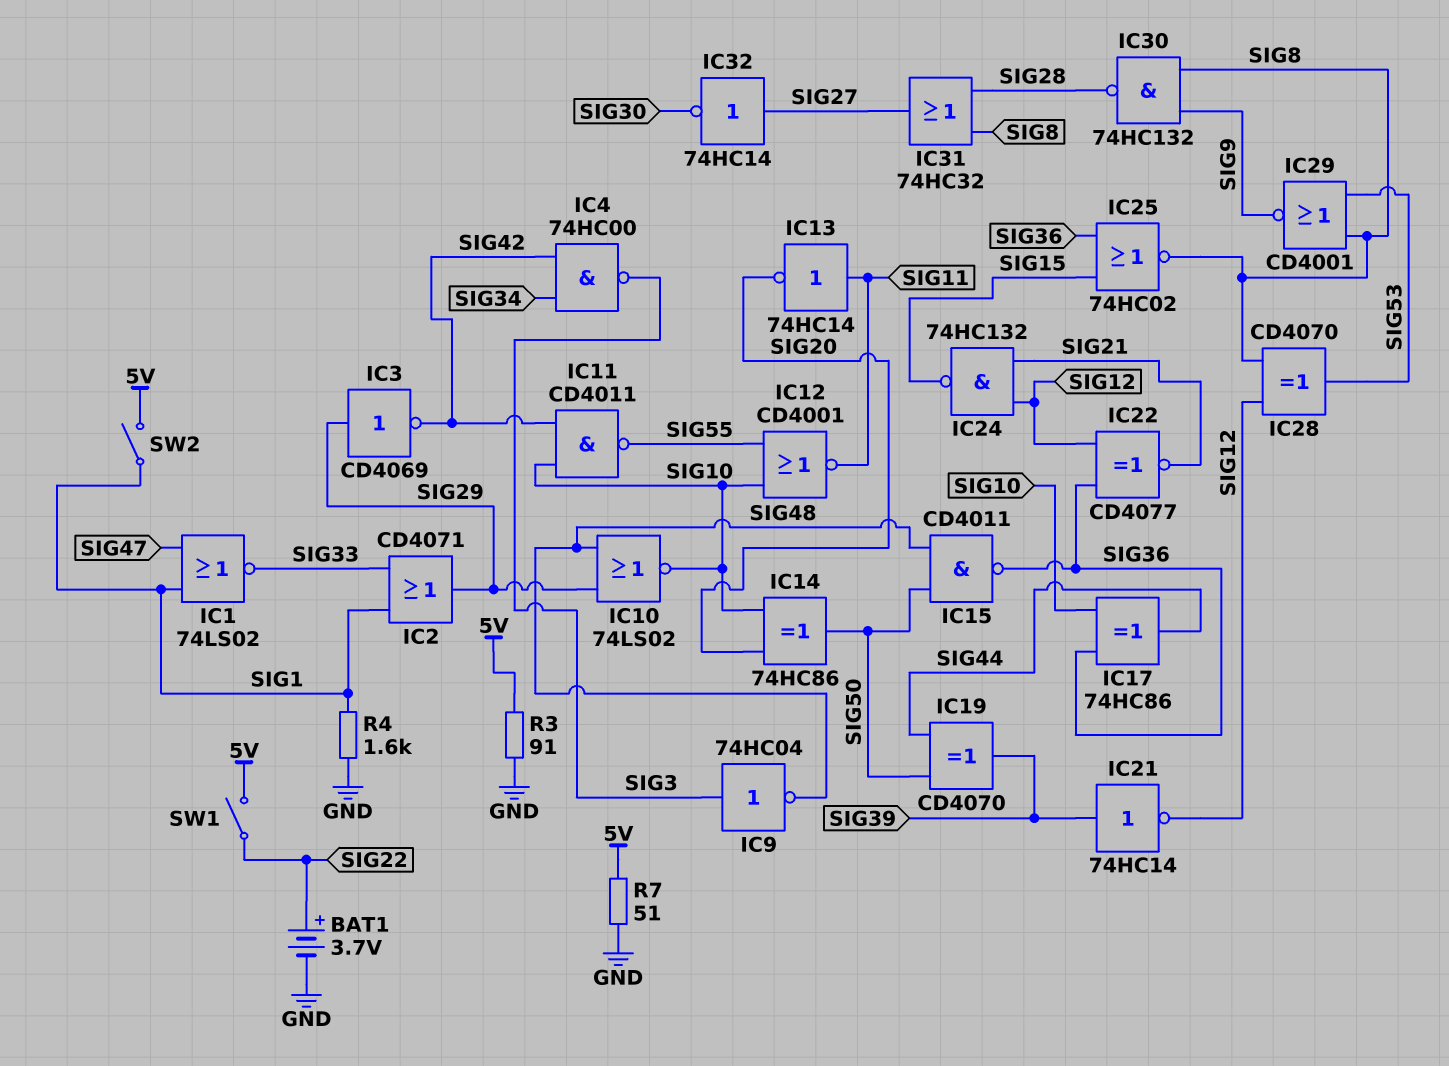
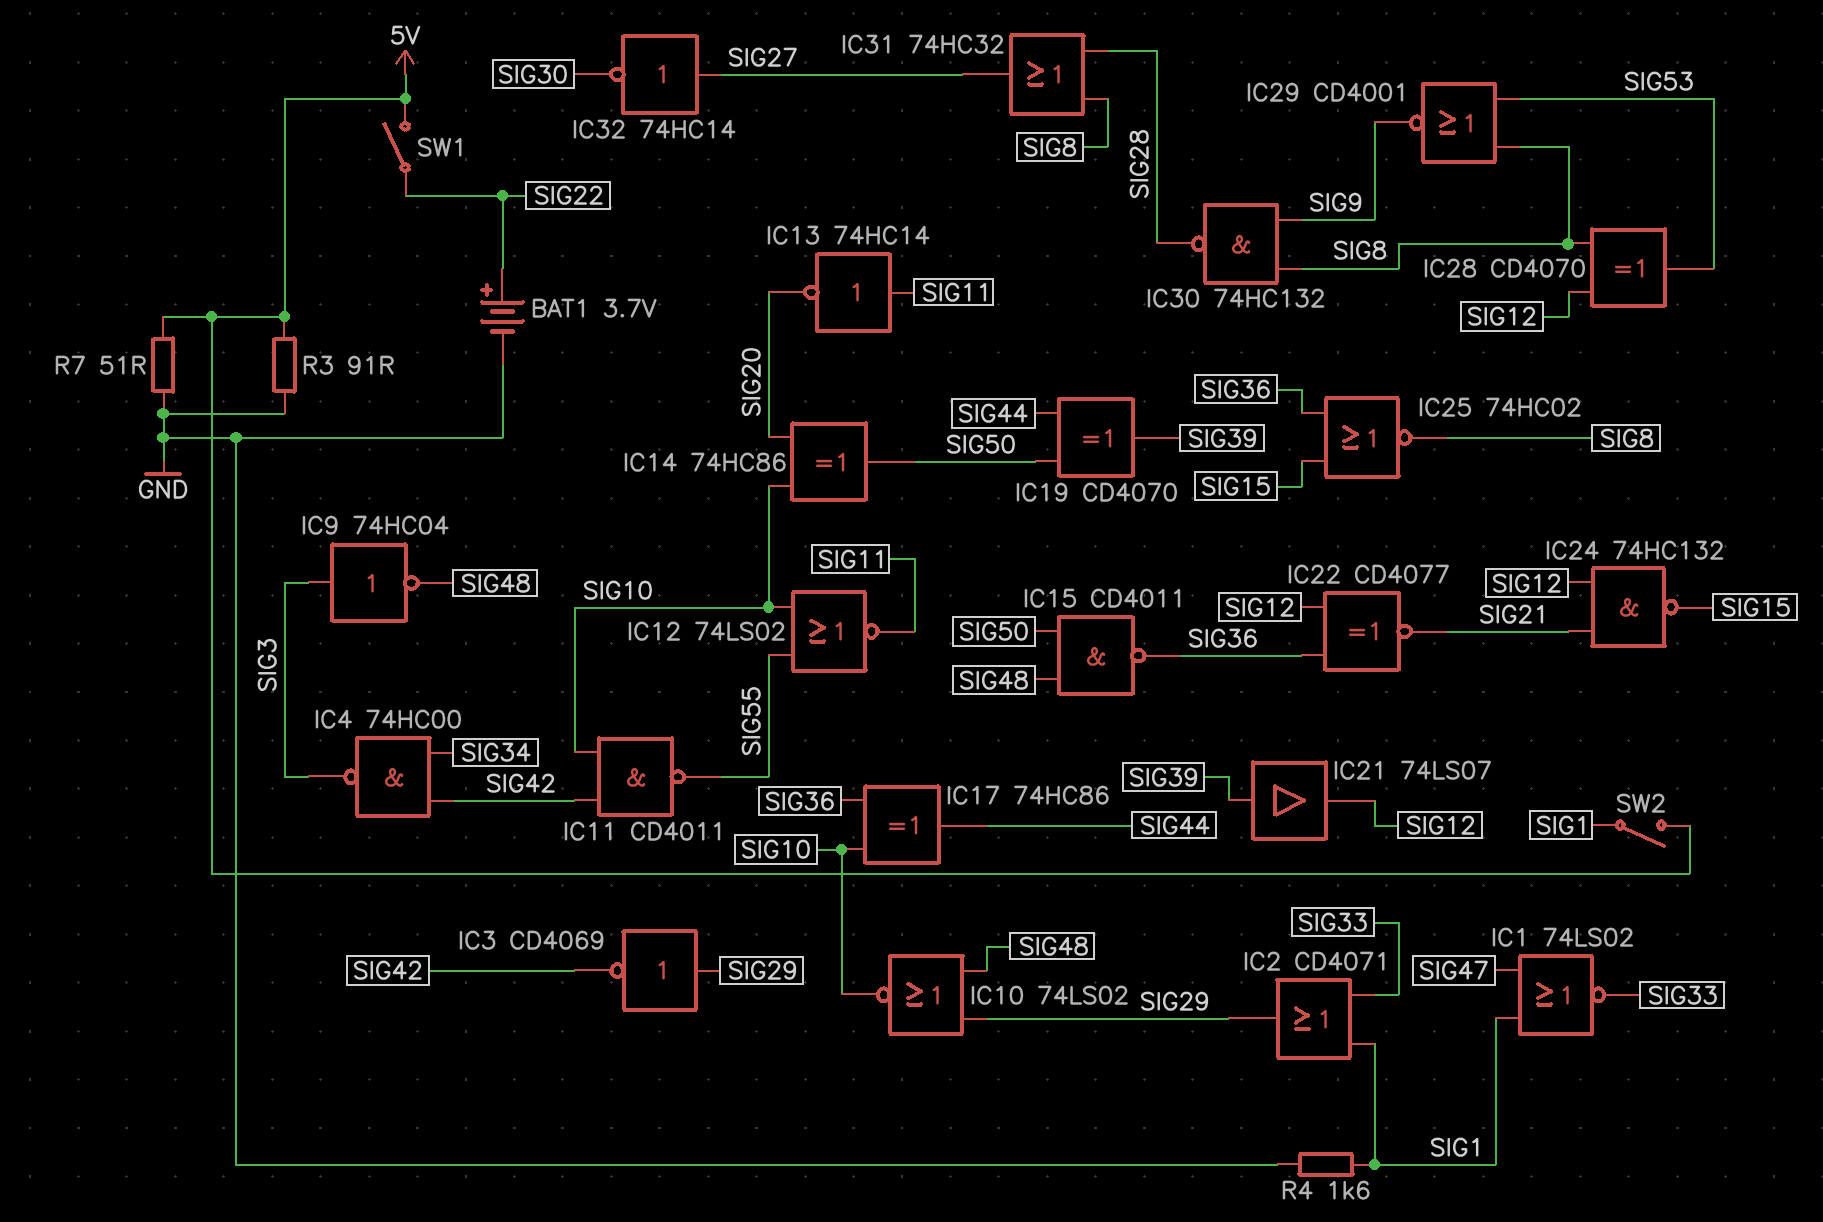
IC12: NOR CD4001 (in SIG10, in SIG55, out SIG11) -> NOR 74LS02 (in SIG10, in SIG55, out SIG11)
IC21: NOT 74HC14 (in SIG39, out SIG12) -> buffer 74LS07 (in SIG39, out SIG12)

